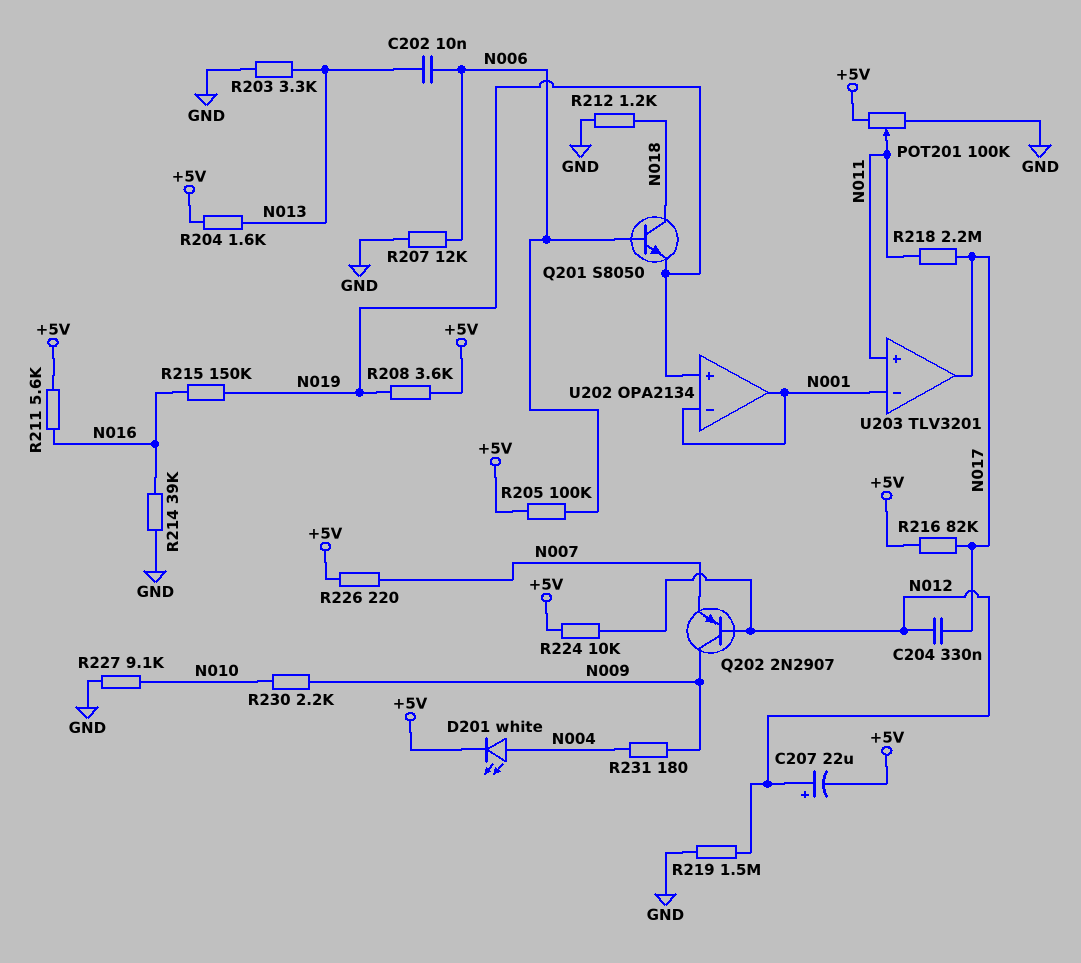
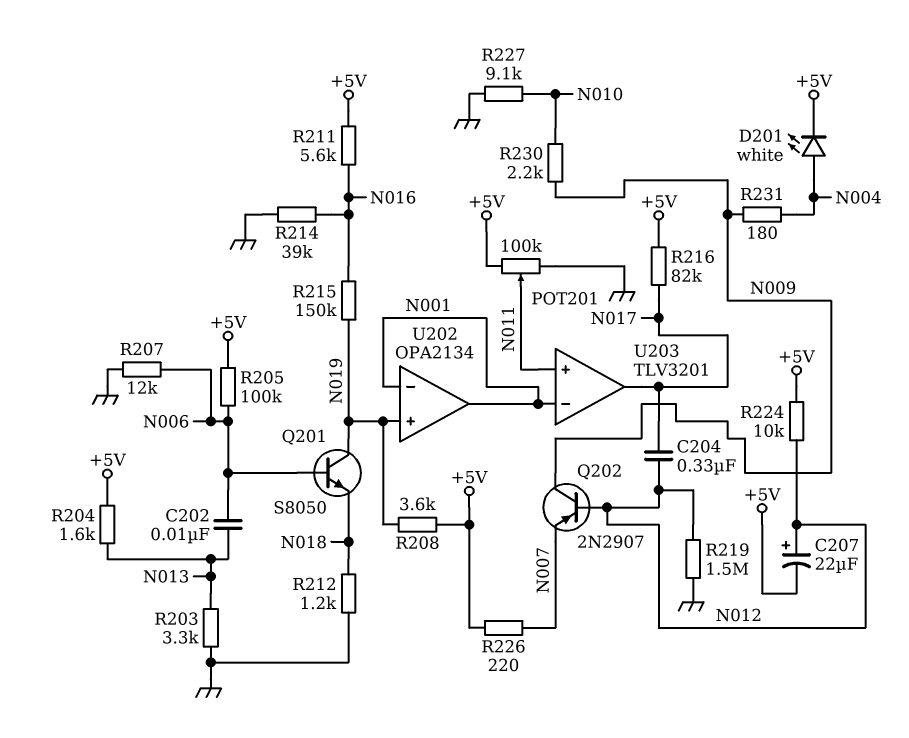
Q201: NPN S8050 (B N006, C N018, E N019) -> NPN S8050 (B N006, C N019, E N018)
R218: 2.2M (N011, N017) -> none

